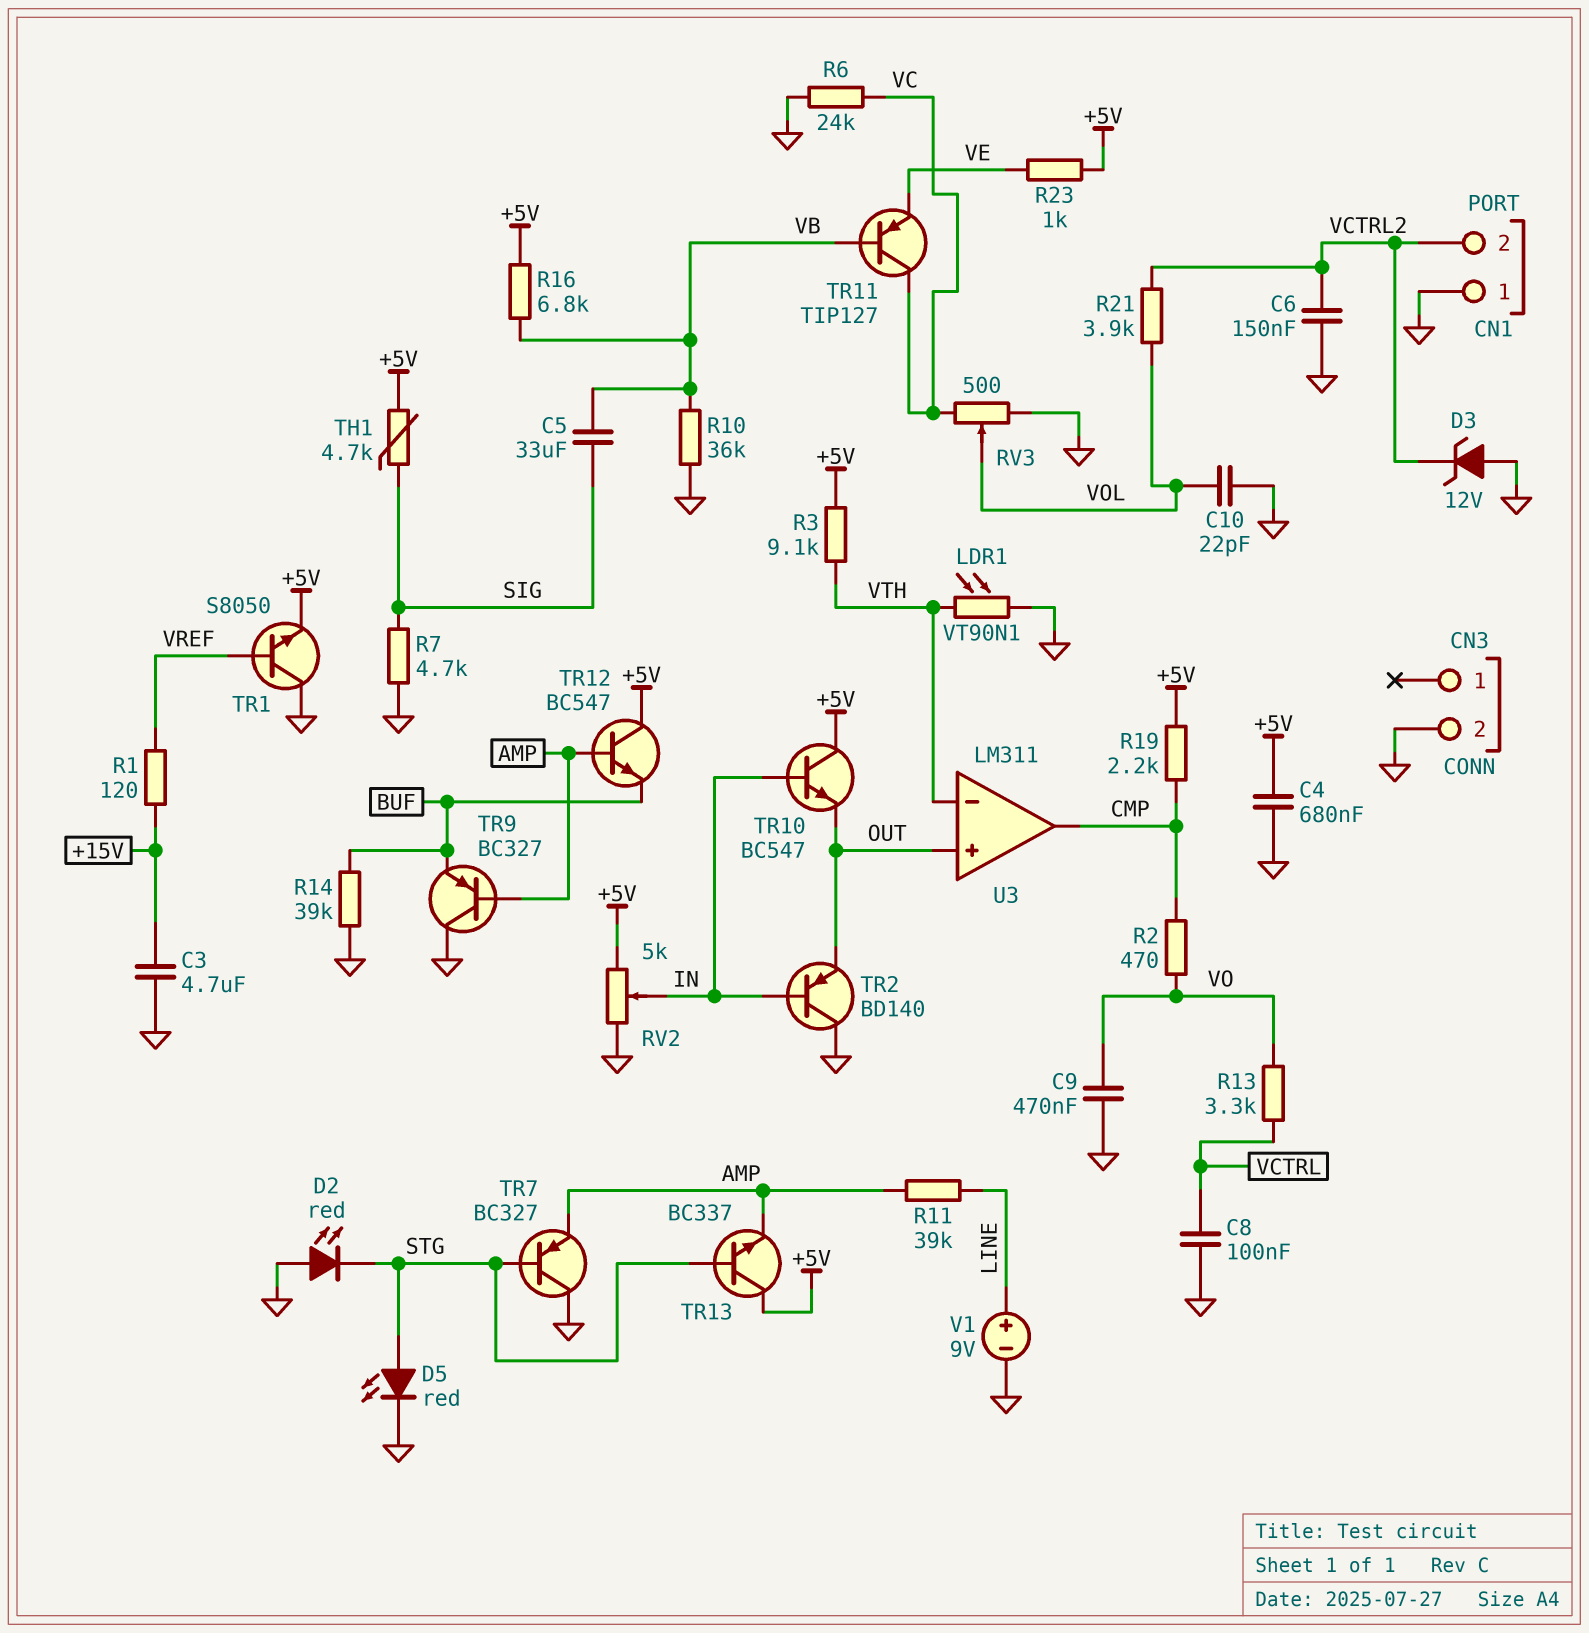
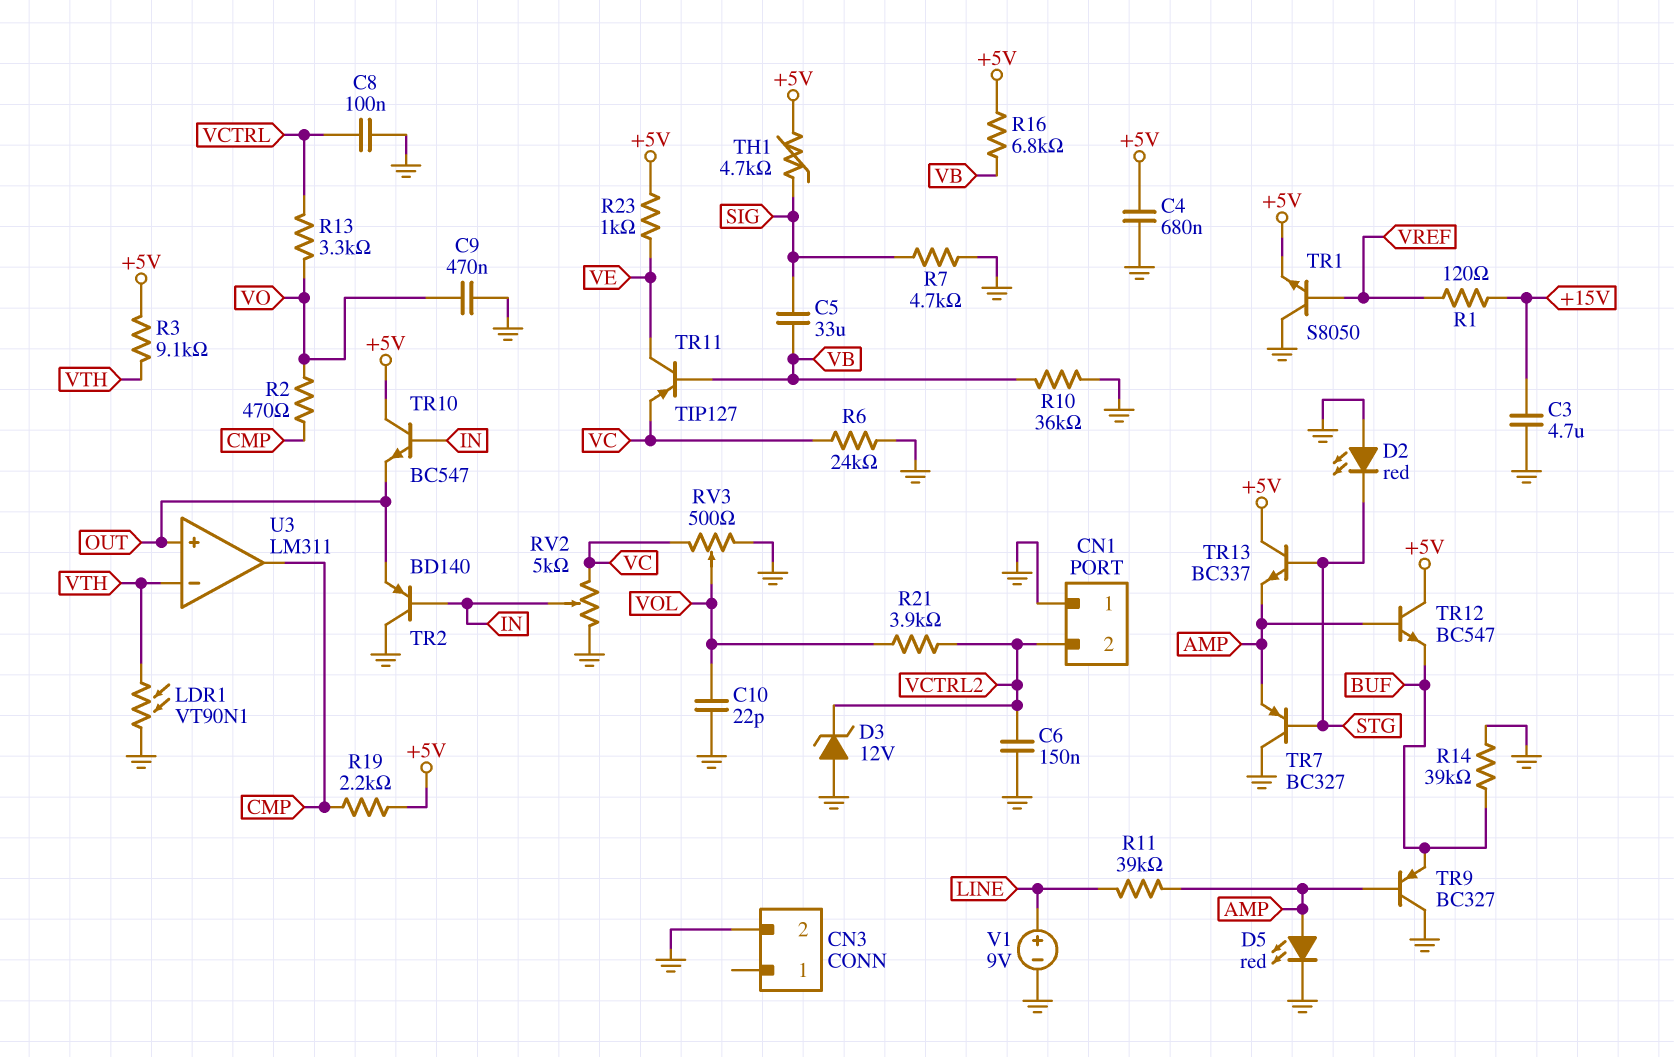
D5: LED red (A STG, K GND) -> LED red (A AMP, K GND)
RV2: 5k (+5V, GND, wiper IN) -> 5k (GND, VC, wiper IN)
TR11: PNP TIP127 (B VB, C VC, E VE) -> PNP TIP127 (B VB, C VE, E VC)

